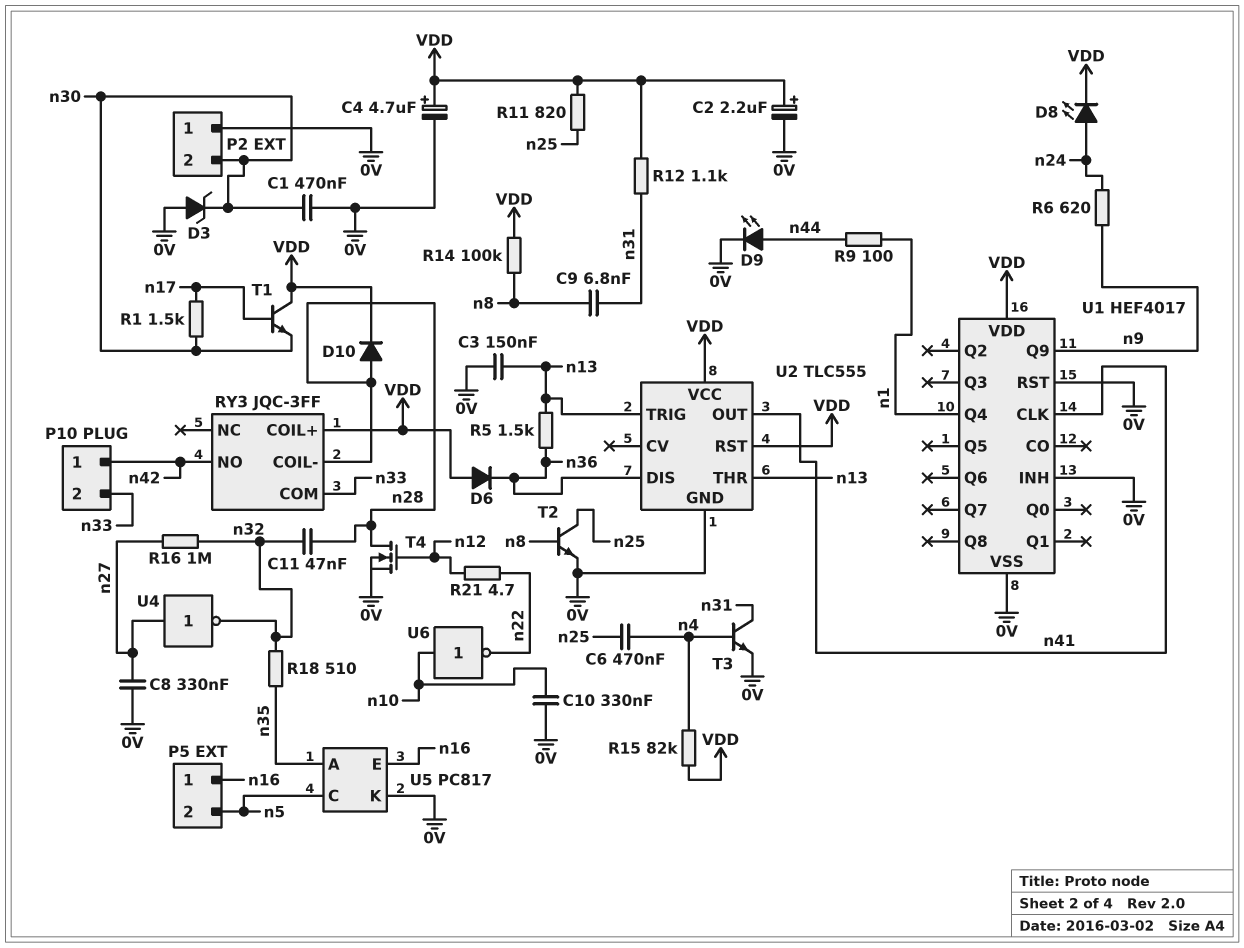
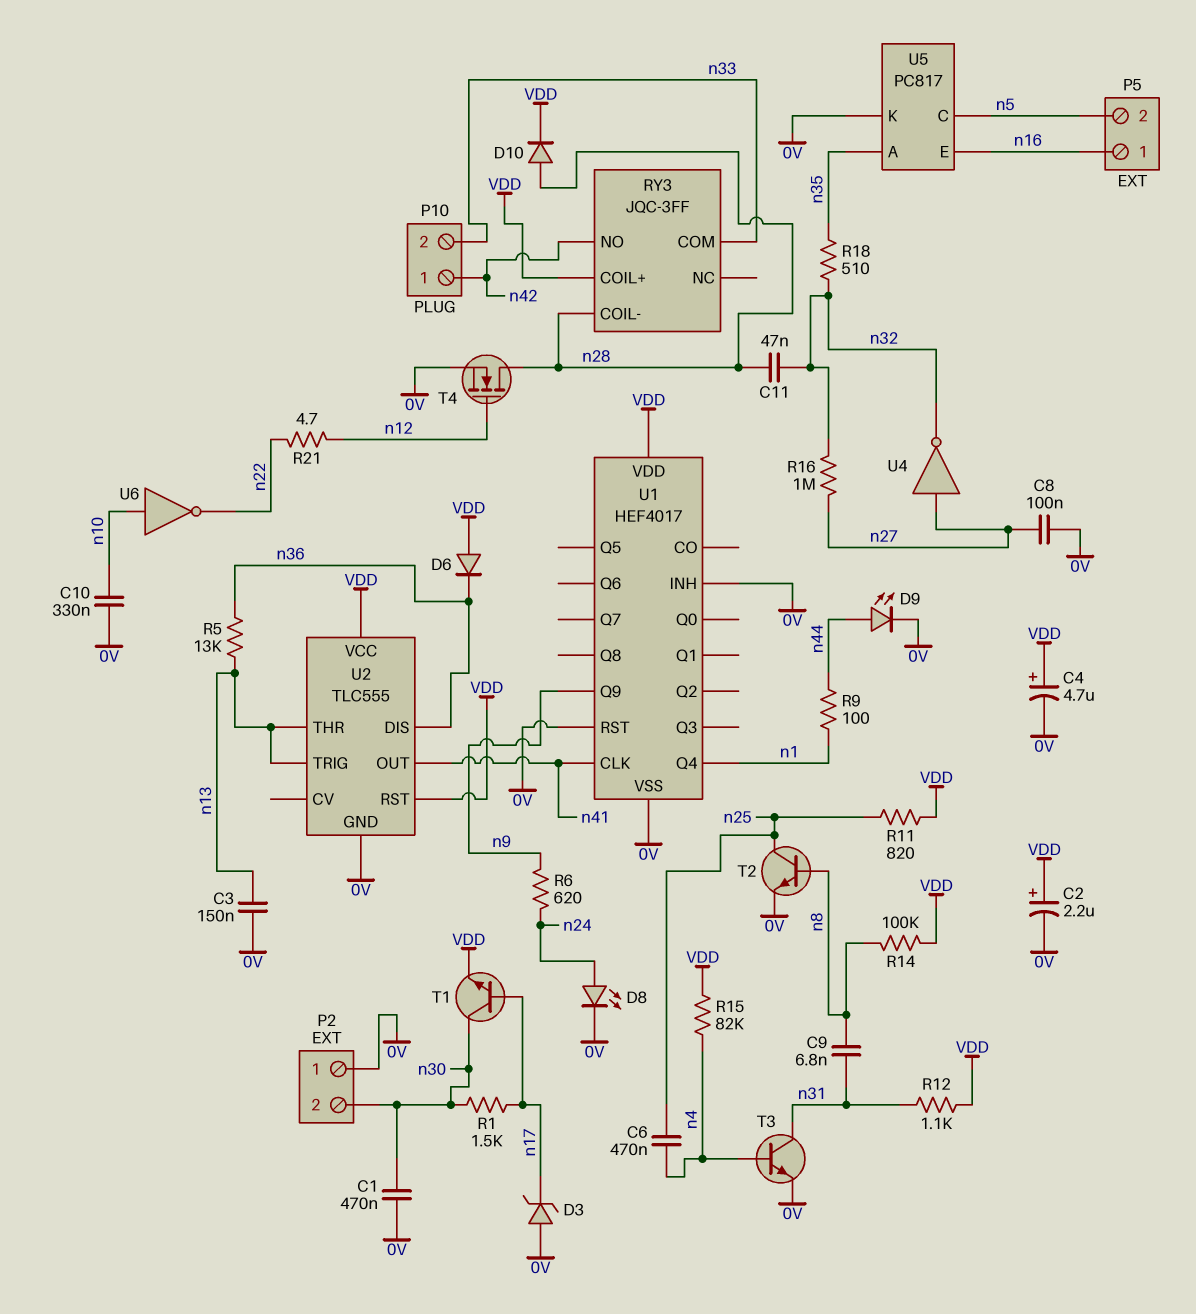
C8: 330nF (0V, n27) -> 100nF (0V, n27)
D3: zener (A 0V, K n30) -> zener (A 0V, K n17)
D8: LED (A n24, K VDD) -> LED (A n24, K 0V)
R5: 1.5k (n13, n36) -> 13k (n13, n36)
T1: NPN (B n17, C VDD, E n30) -> NPN (B n17, C n30, E VDD)

